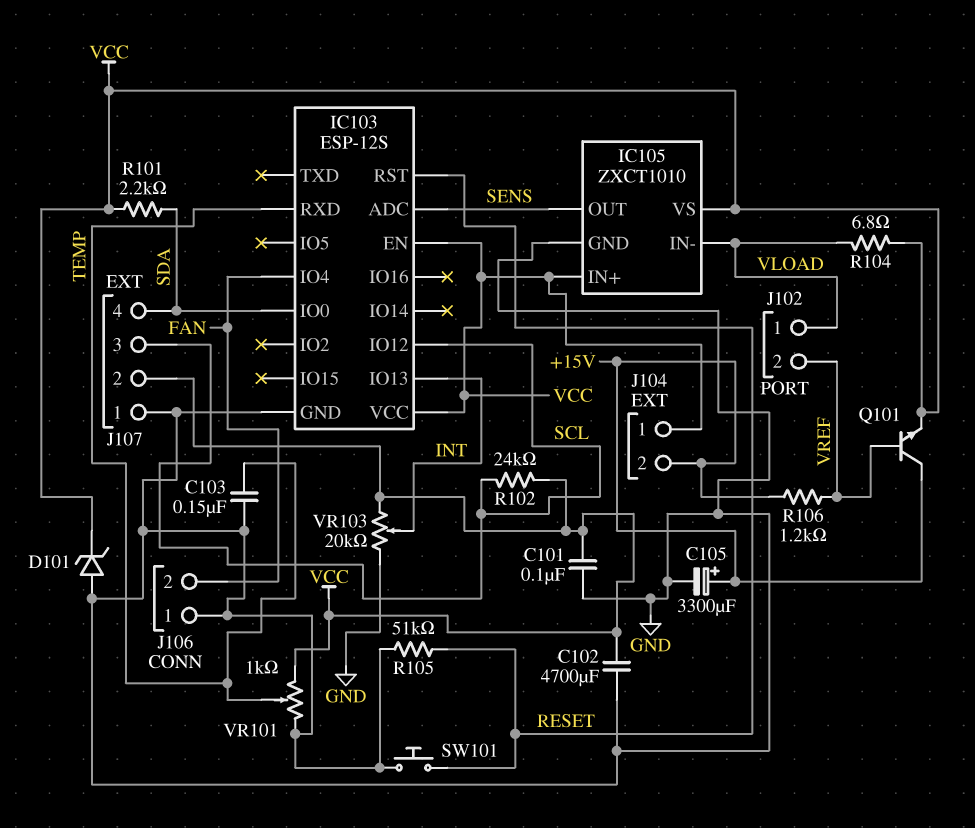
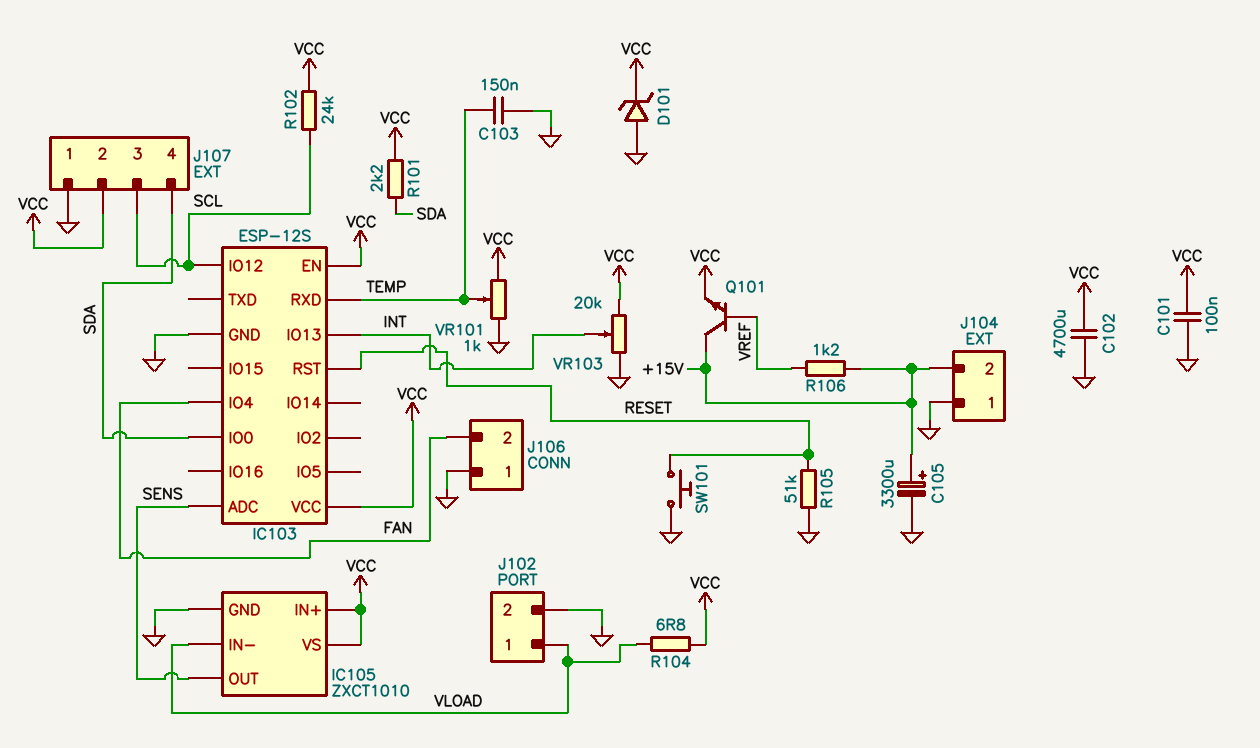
J102 pin 2: VREF -> GND
J104 pin 1: VCC -> GND

